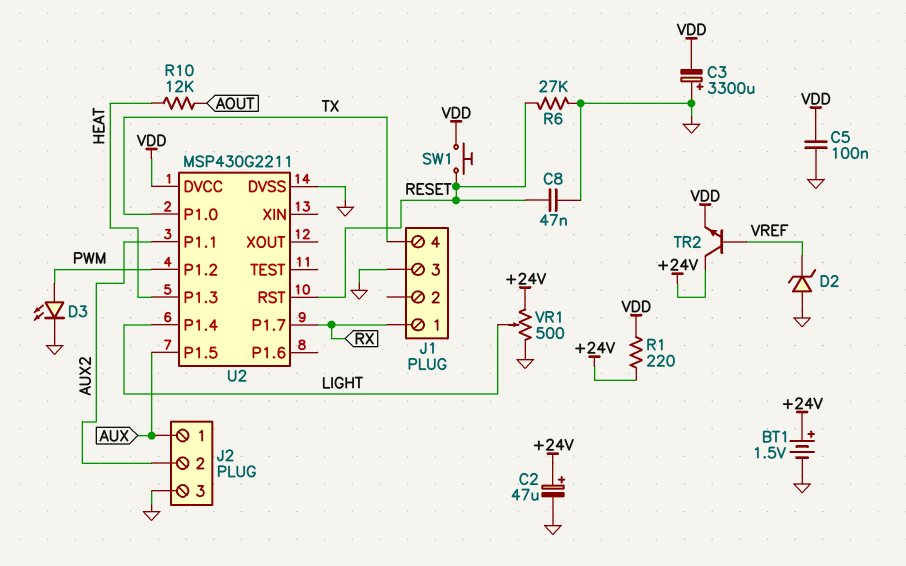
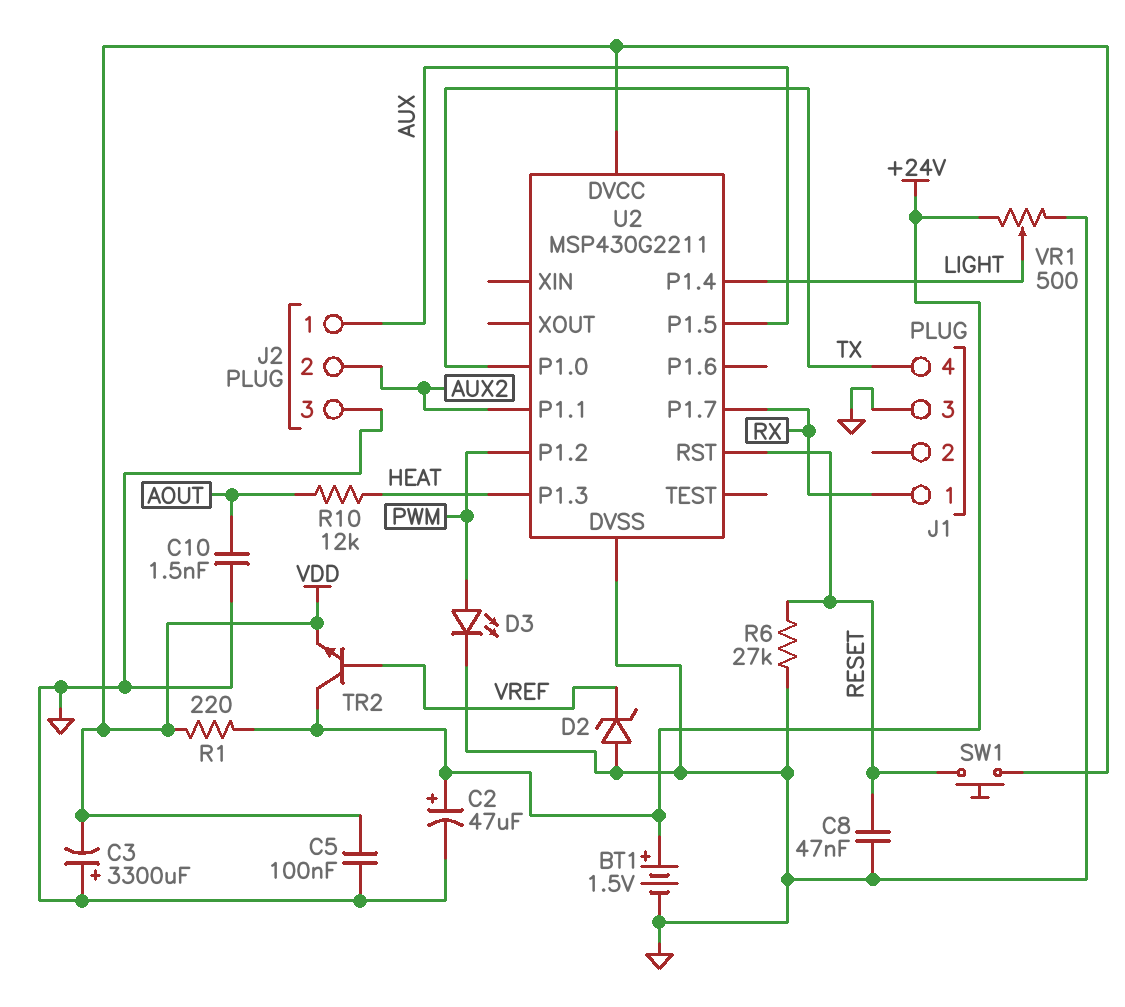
C10: none -> 1.5nF (AOUT, GND)

